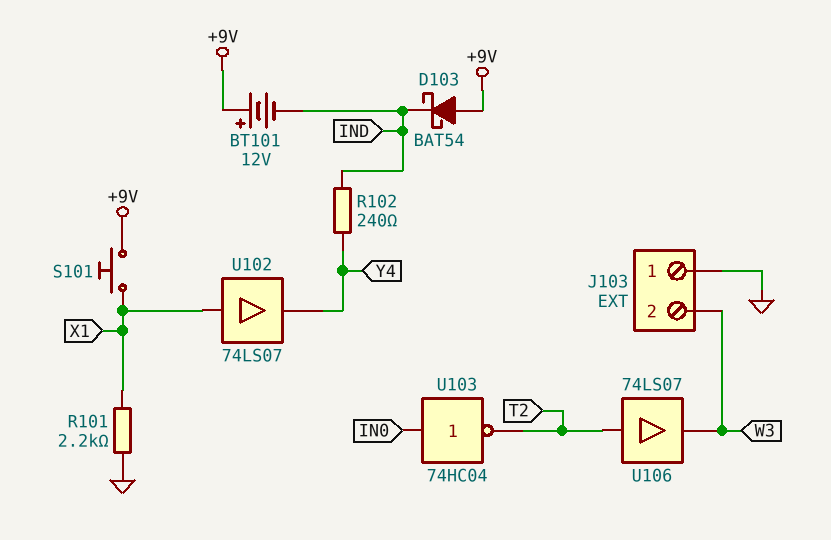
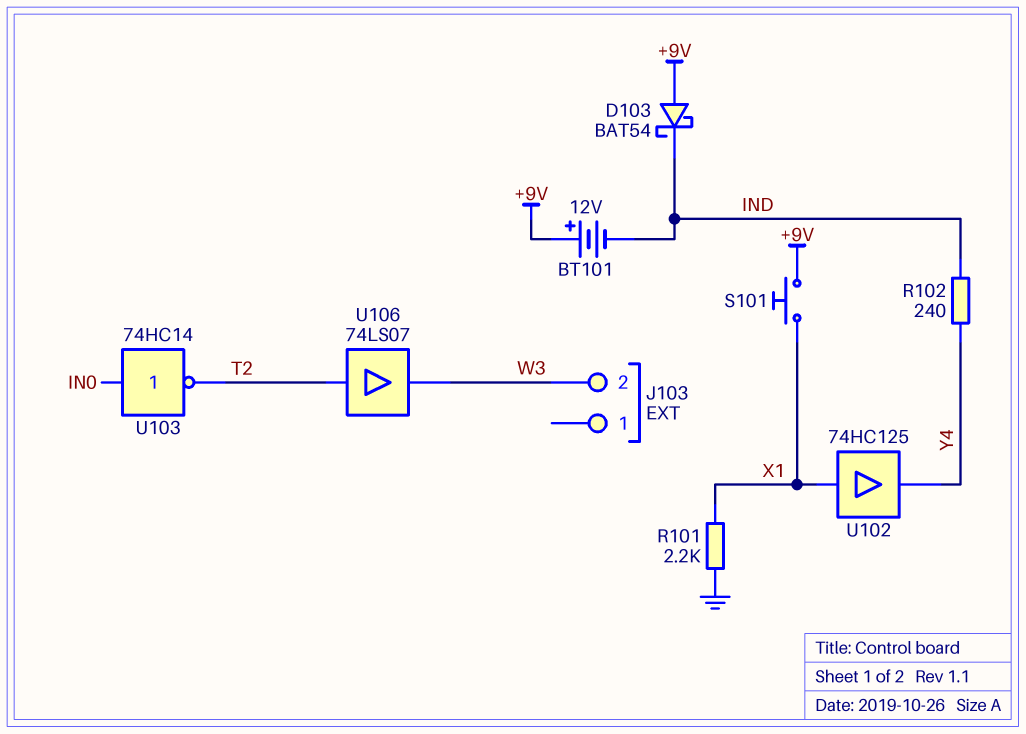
J103 pin 1: GND -> none
U102: buffer 74LS07 (in X1, out Y4) -> buffer 74HC125 (in X1, out Y4)
U103: NOT 74HC04 (in IN0, out T2) -> NOT 74HC14 (in IN0, out T2)

